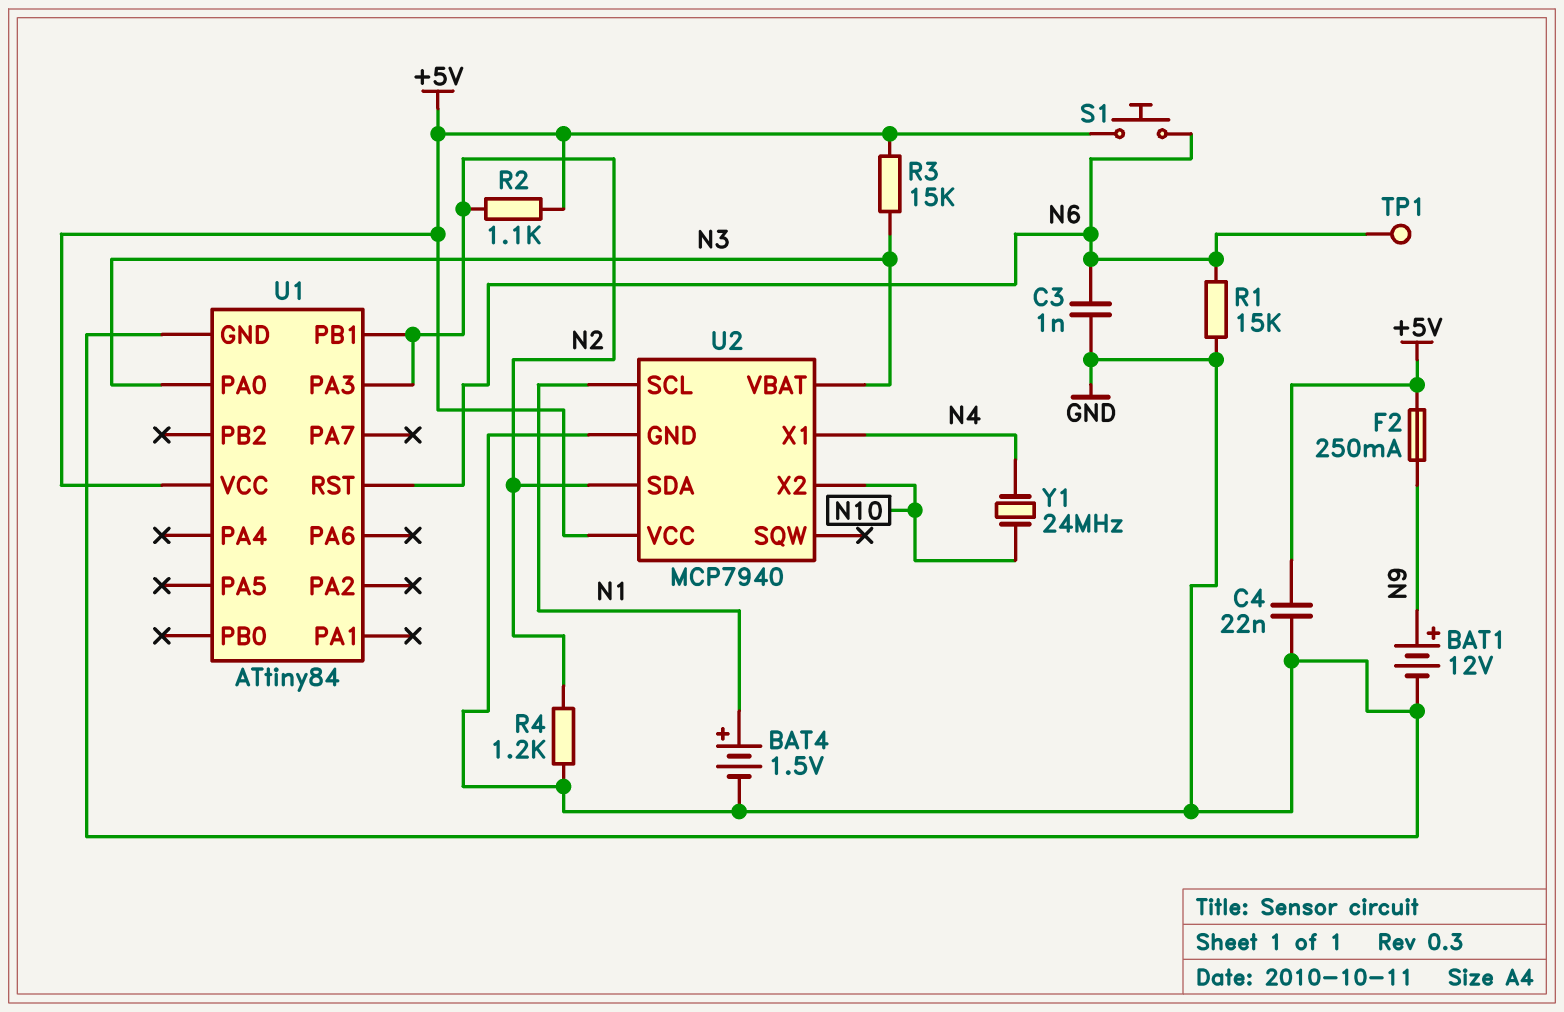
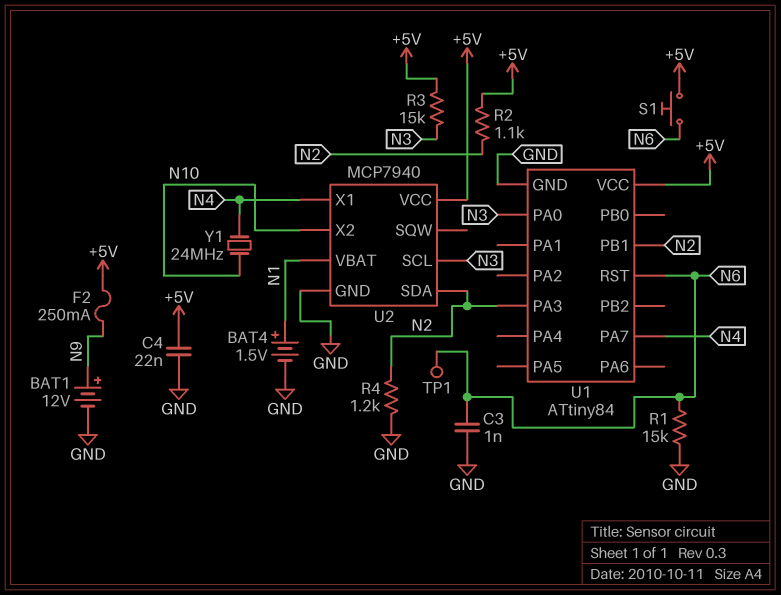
U1 pin PA7: none -> N4
U2 pin SCL: N1 -> N3
U2 pin VBAT: N3 -> N1

